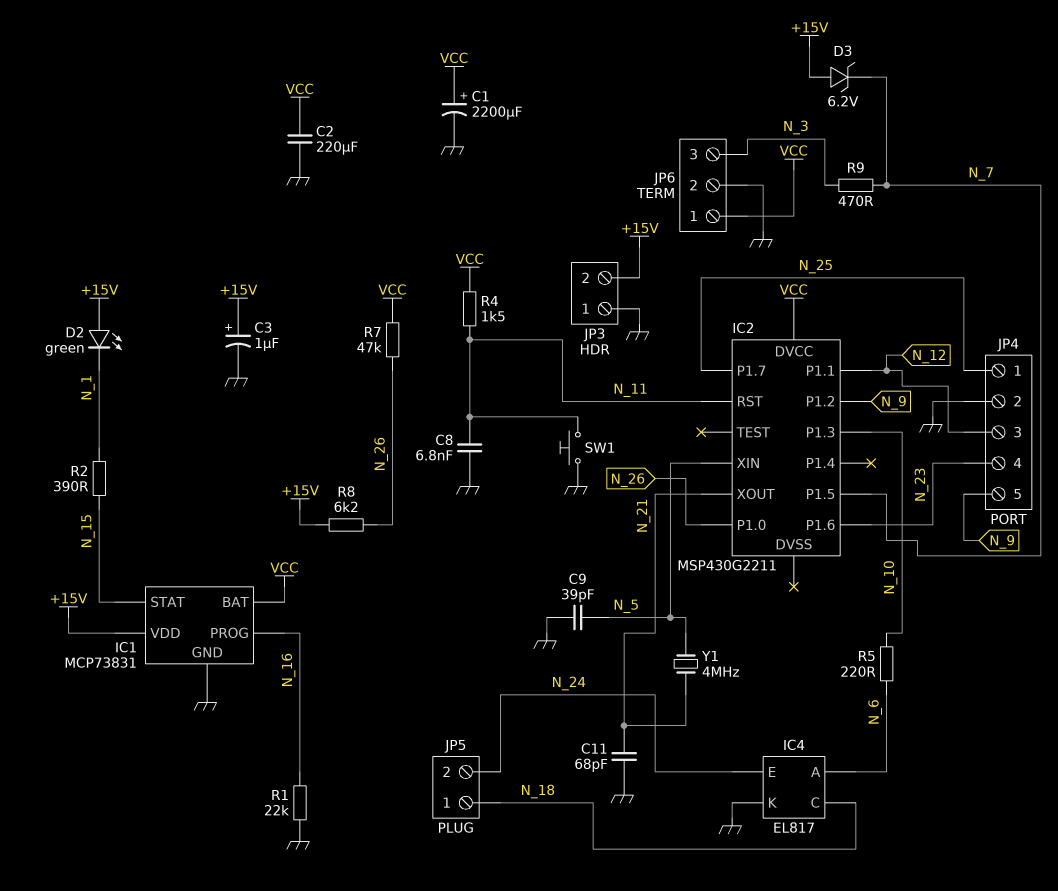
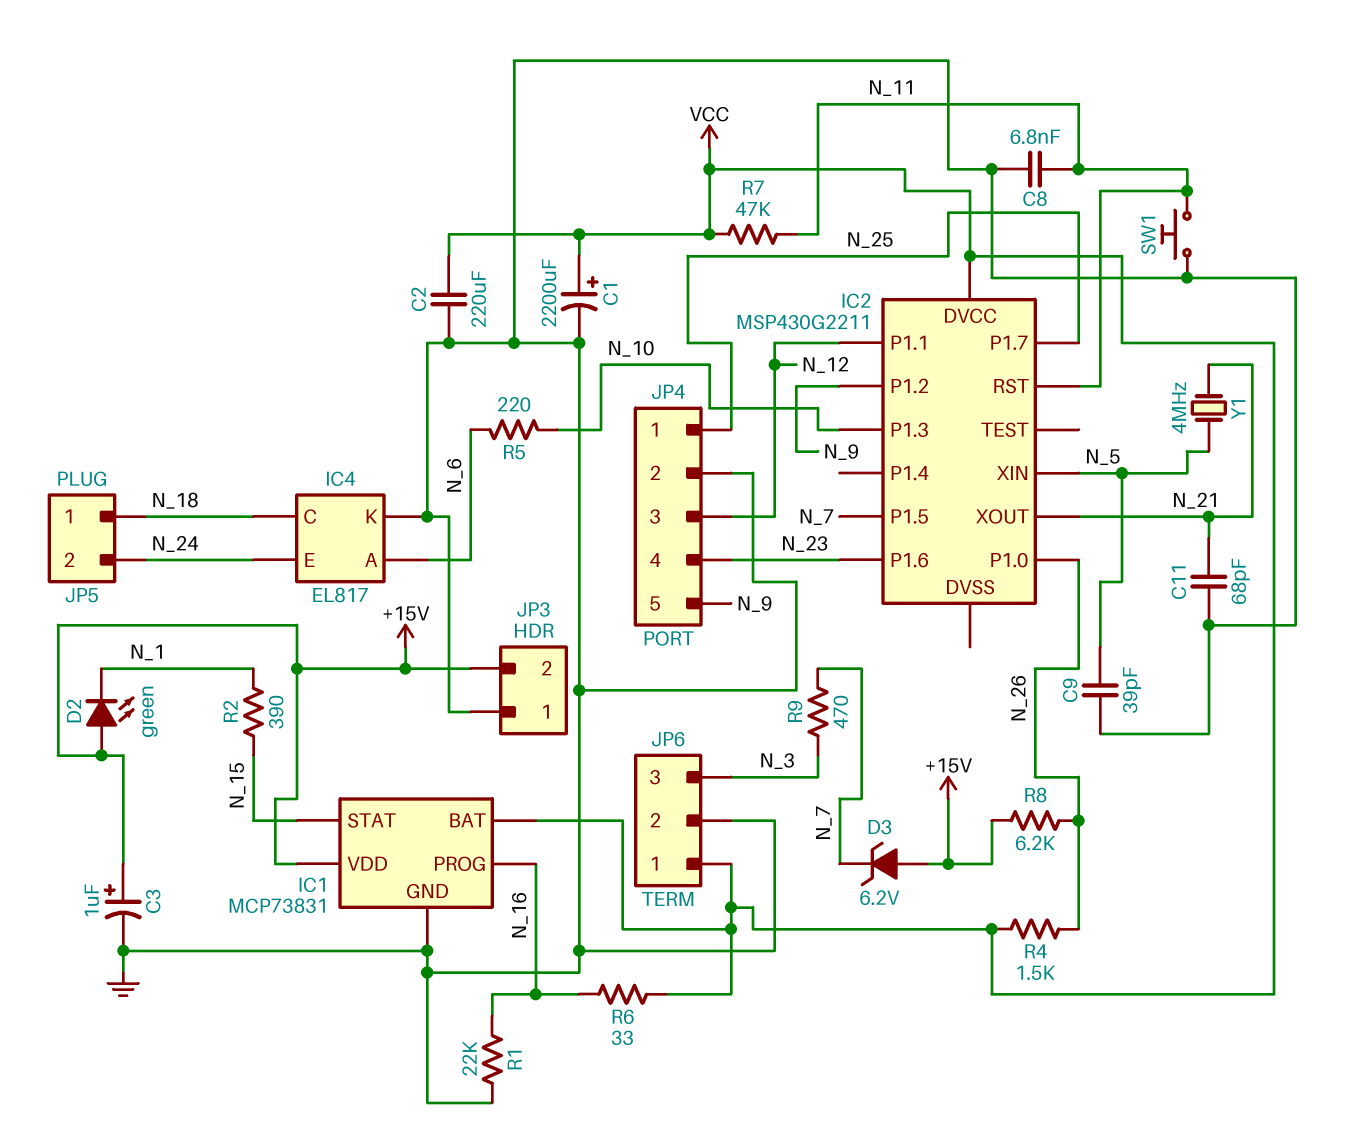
R4: 1.5k (N_11, VCC) -> 1.5k (N_26, VCC)
R6: none -> 33 (N_16, VCC)
R7: 47k (N_26, VCC) -> 47k (N_11, VCC)

